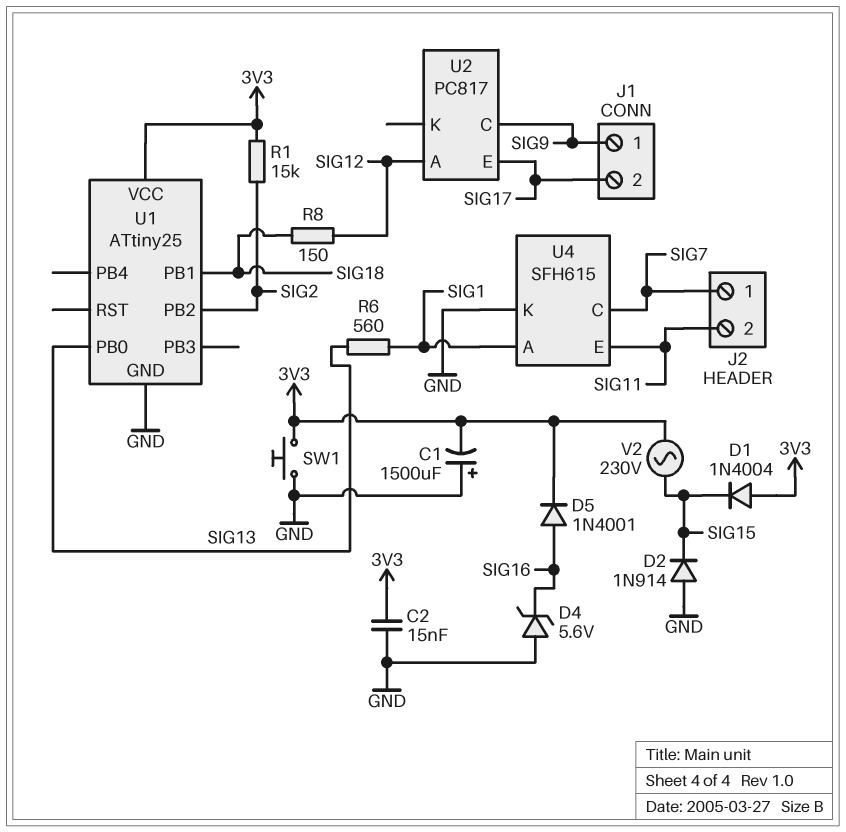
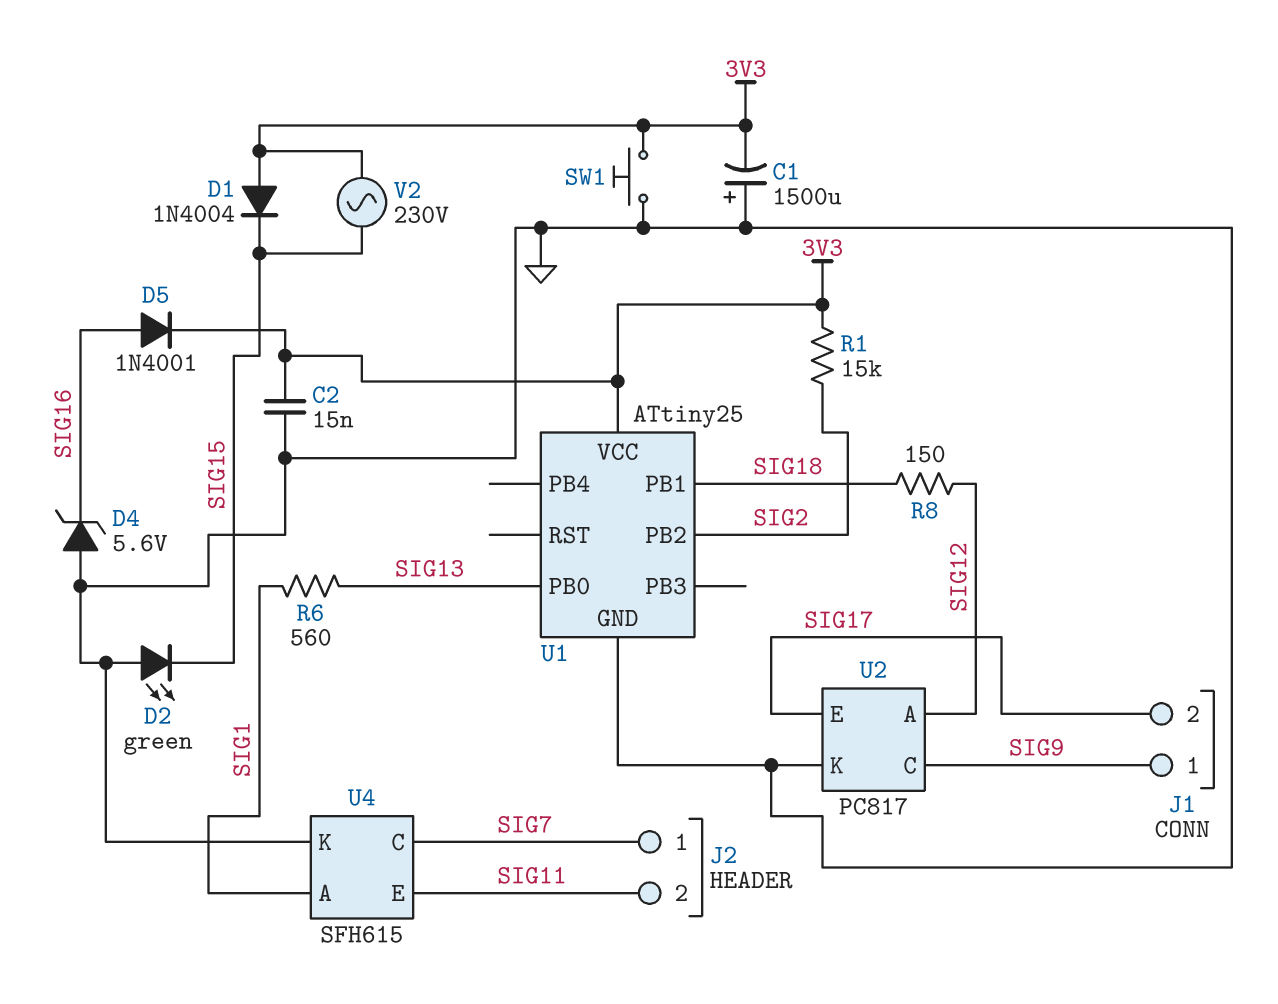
D2: diode 1N914 (A GND, K SIG15) -> LED green (A GND, K SIG15)
U2 pin K: none -> GND

